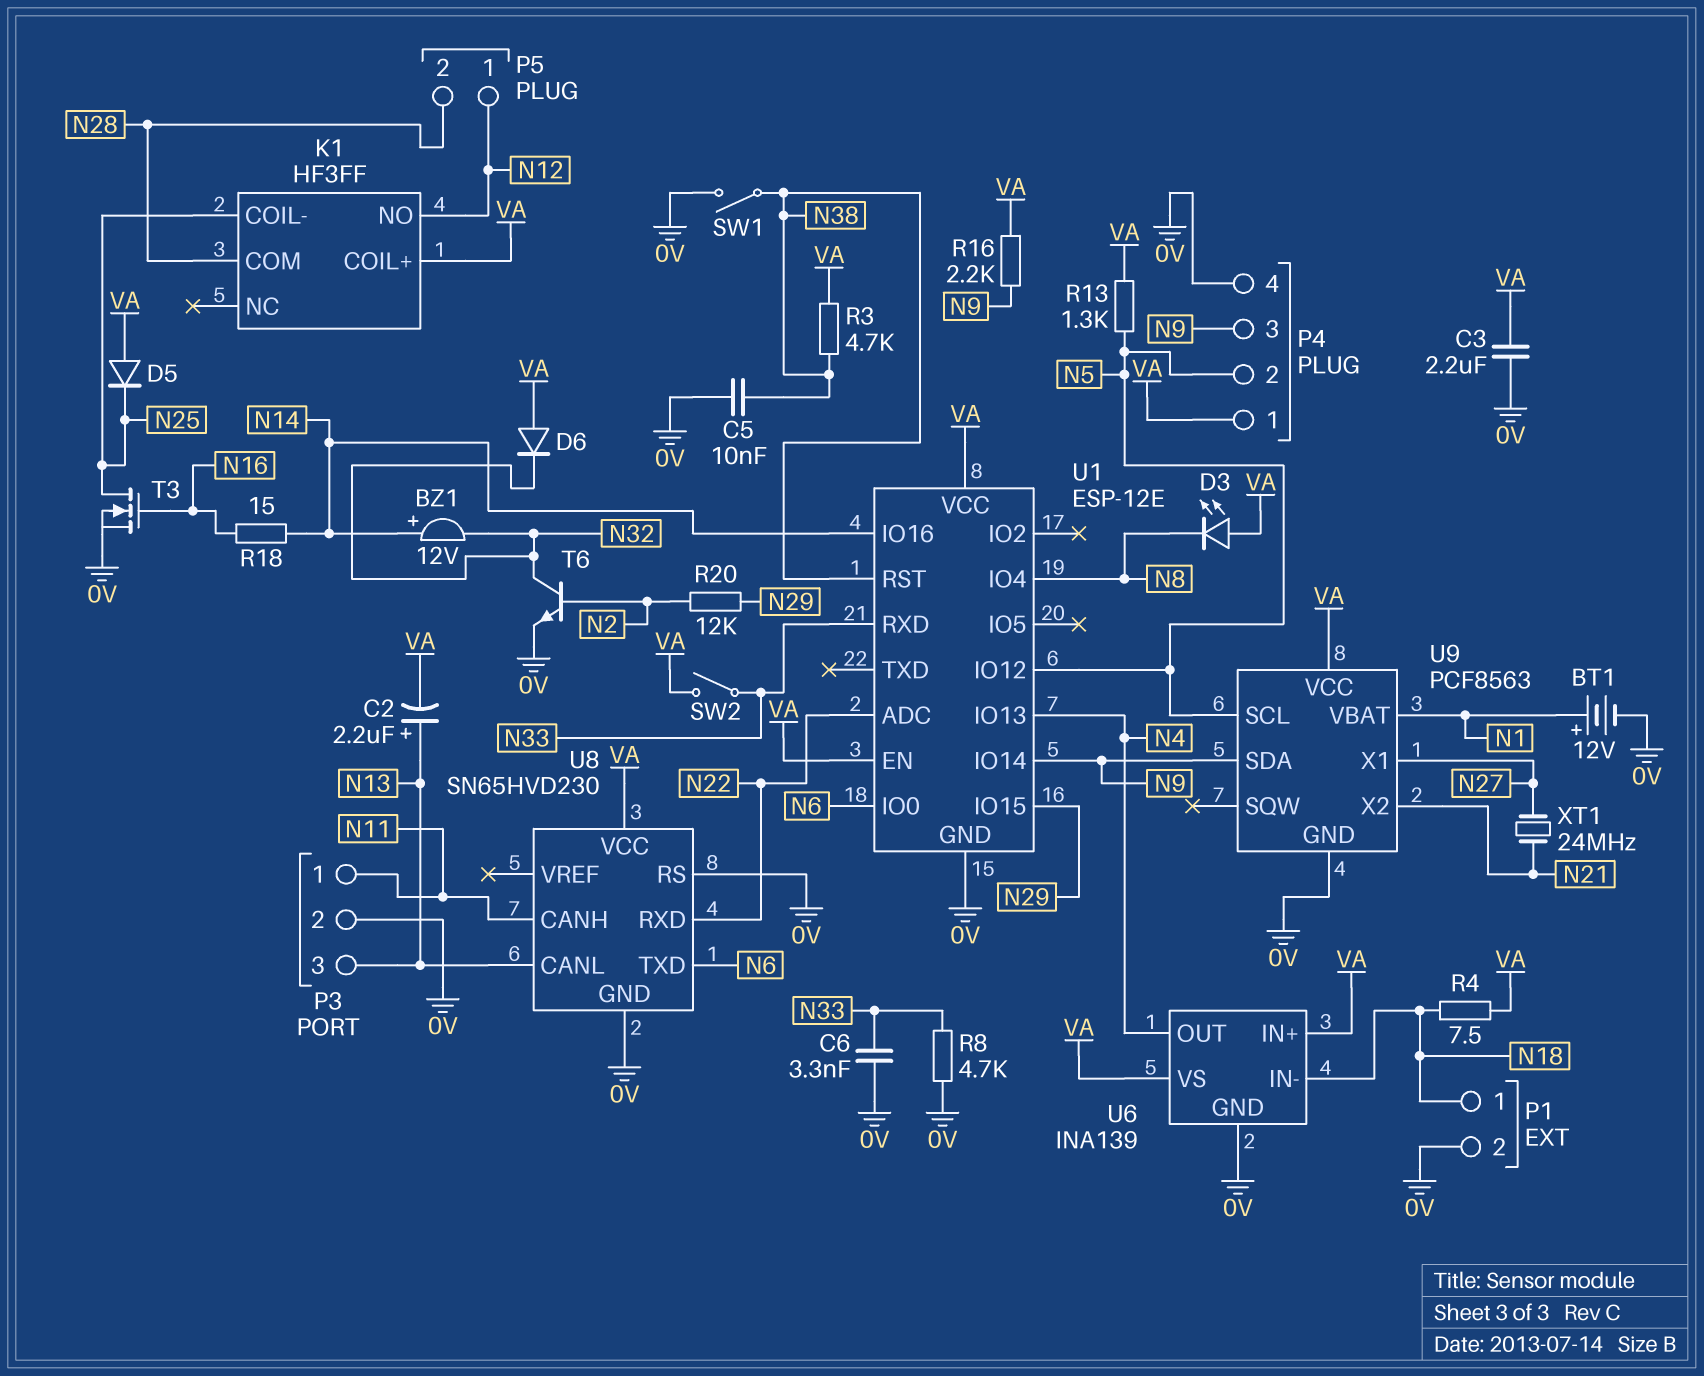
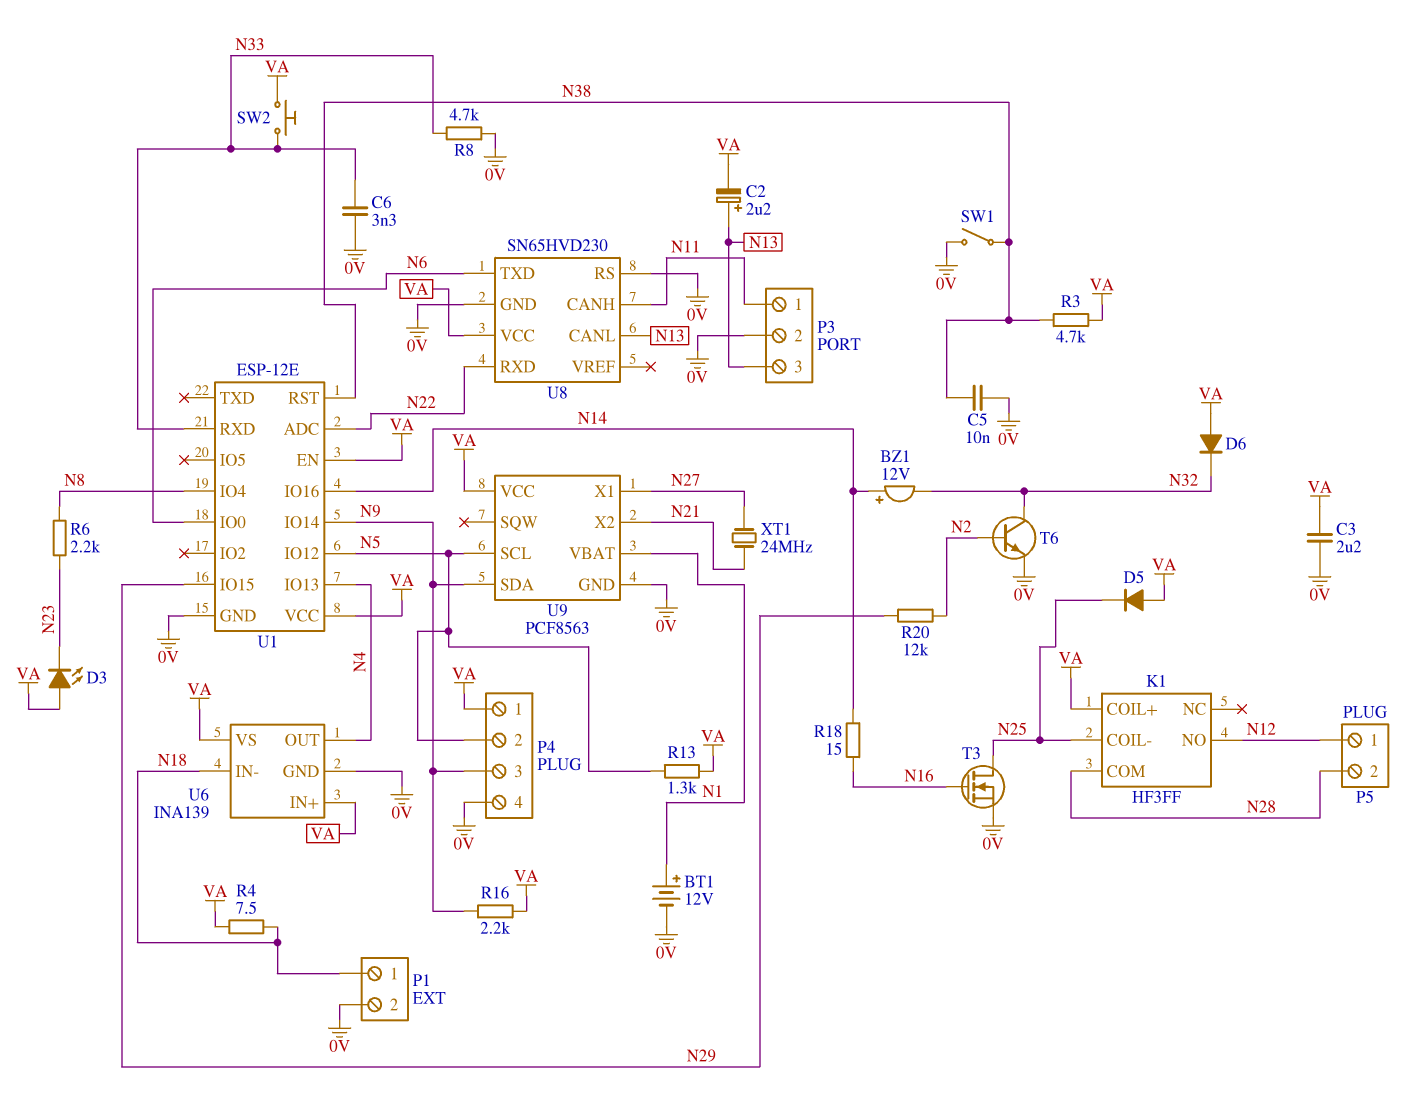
D3: LED (A VA, K N8) -> LED (A VA, K N23)
R6: none -> 2.2k (N8, N23)
SW2: switch (N33, VA) -> button (N33, VA)

